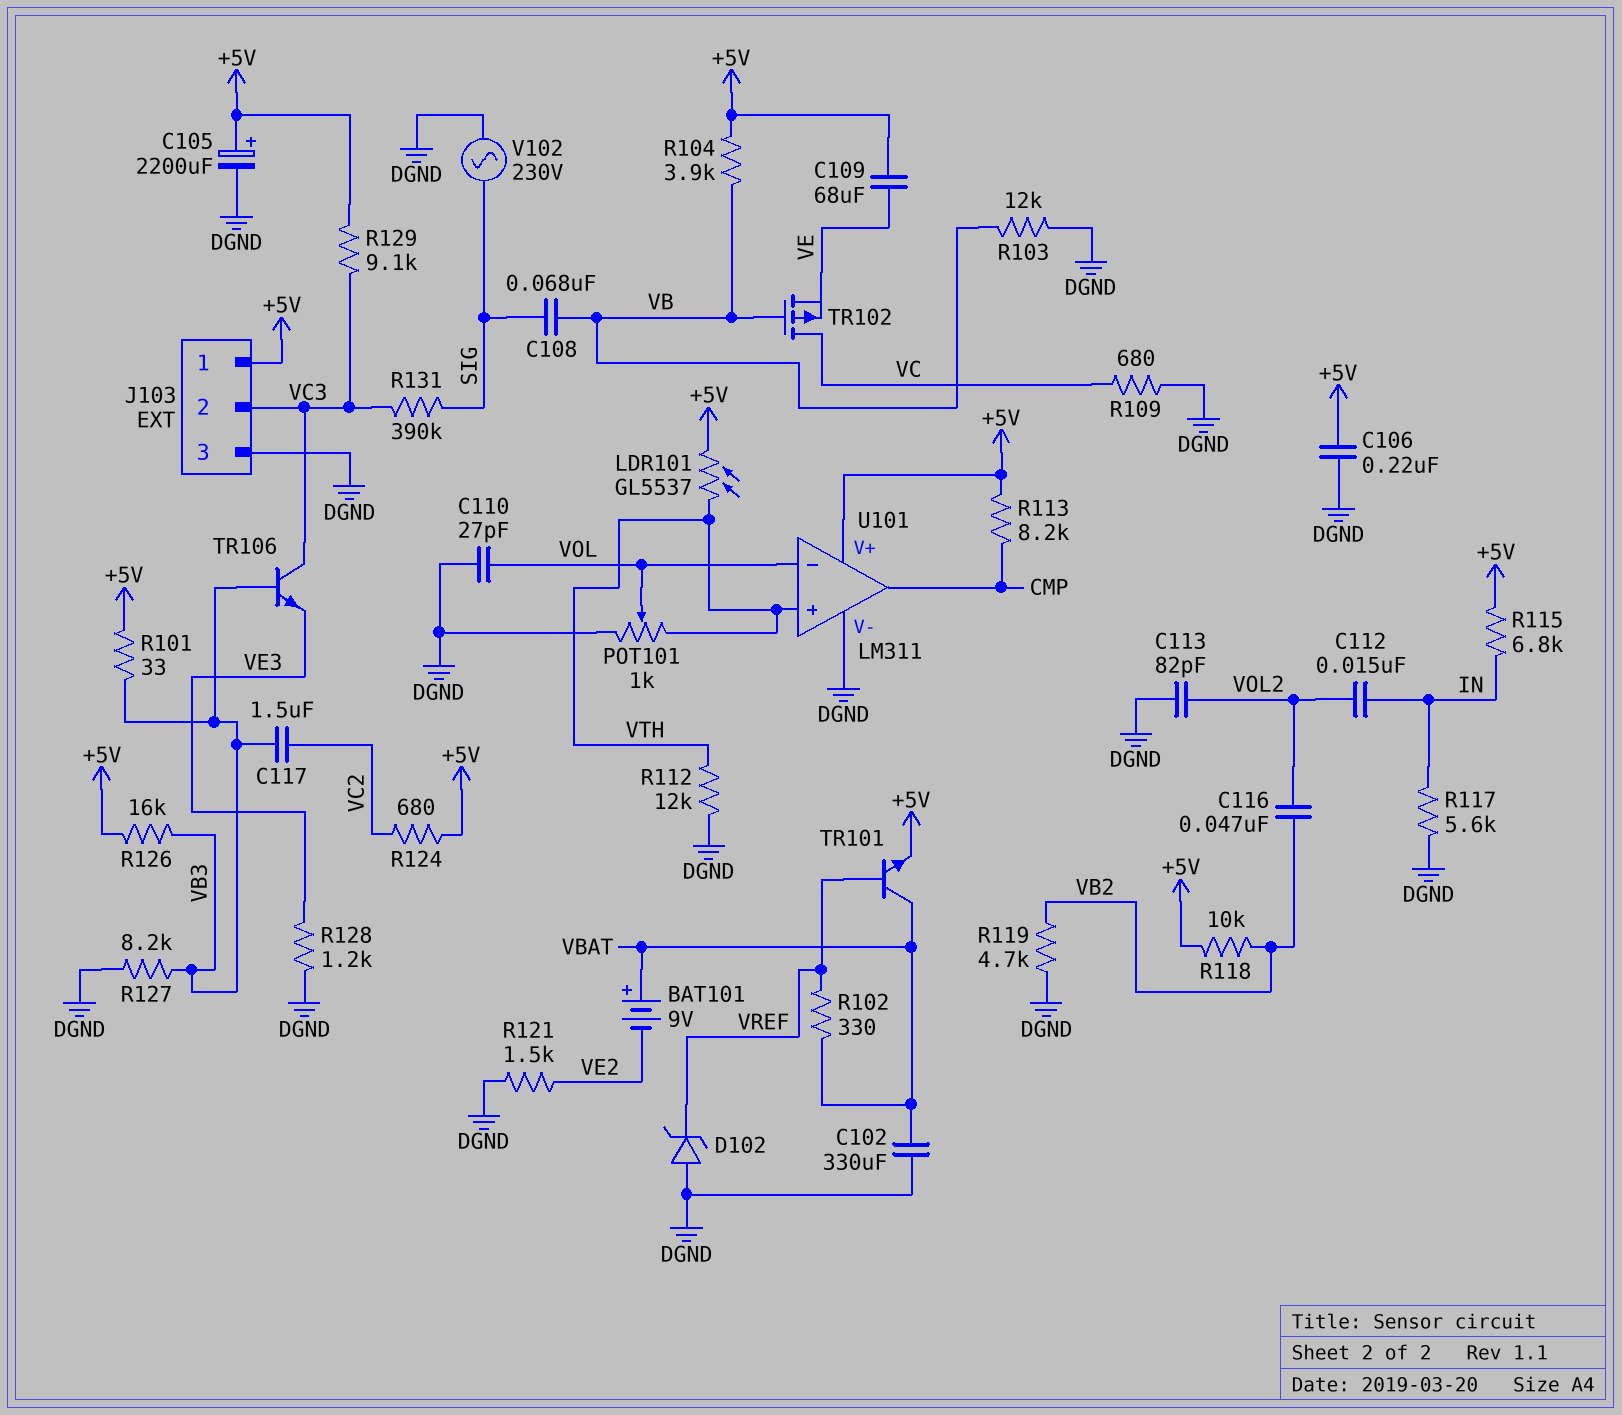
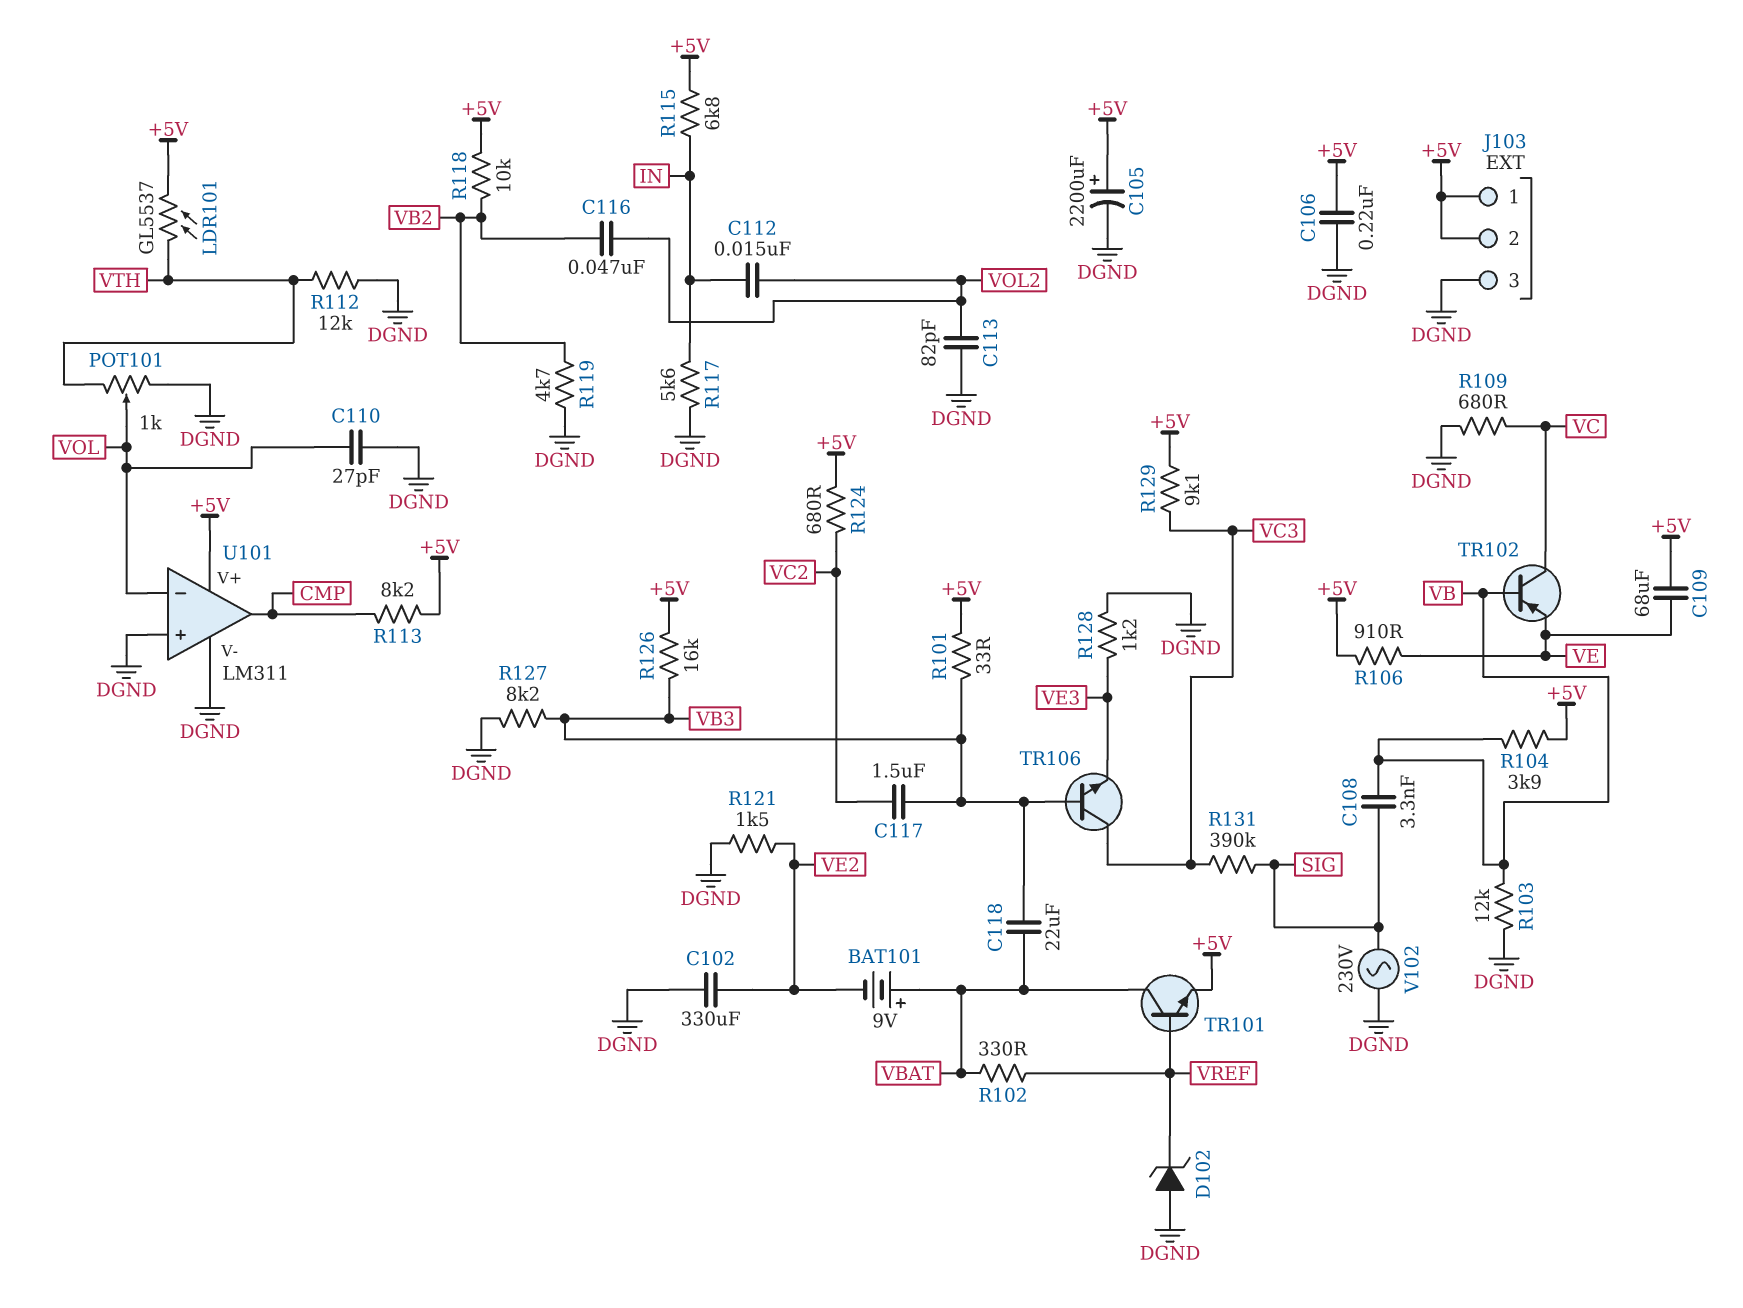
C102: 330uF (DGND, VBAT) -> 330uF (DGND, VE2)
C108: 68nF (SIG, VB) -> 3.3nF (SIG, VB)
C118: none -> 22uF (VB3, VBAT)
J103 pin 2: VC3 -> +5V
R106: none -> 910 (+5V, VE)
TR102: PMOS (G VB, D VC, S VE) -> PNP (B VB, C VC, E VE)
U101 pin in+: VTH -> DGND

